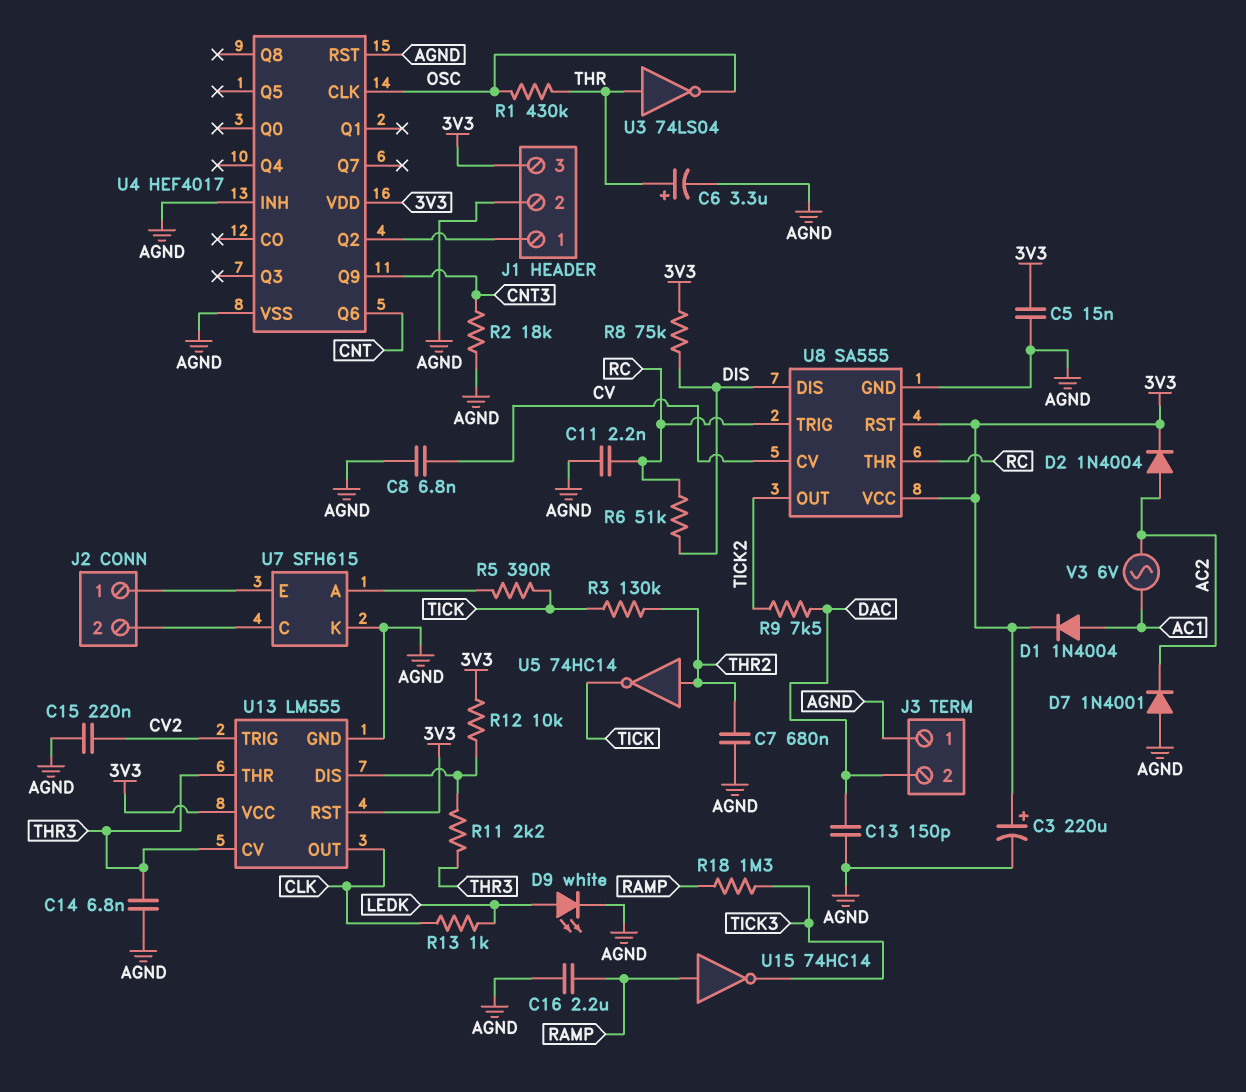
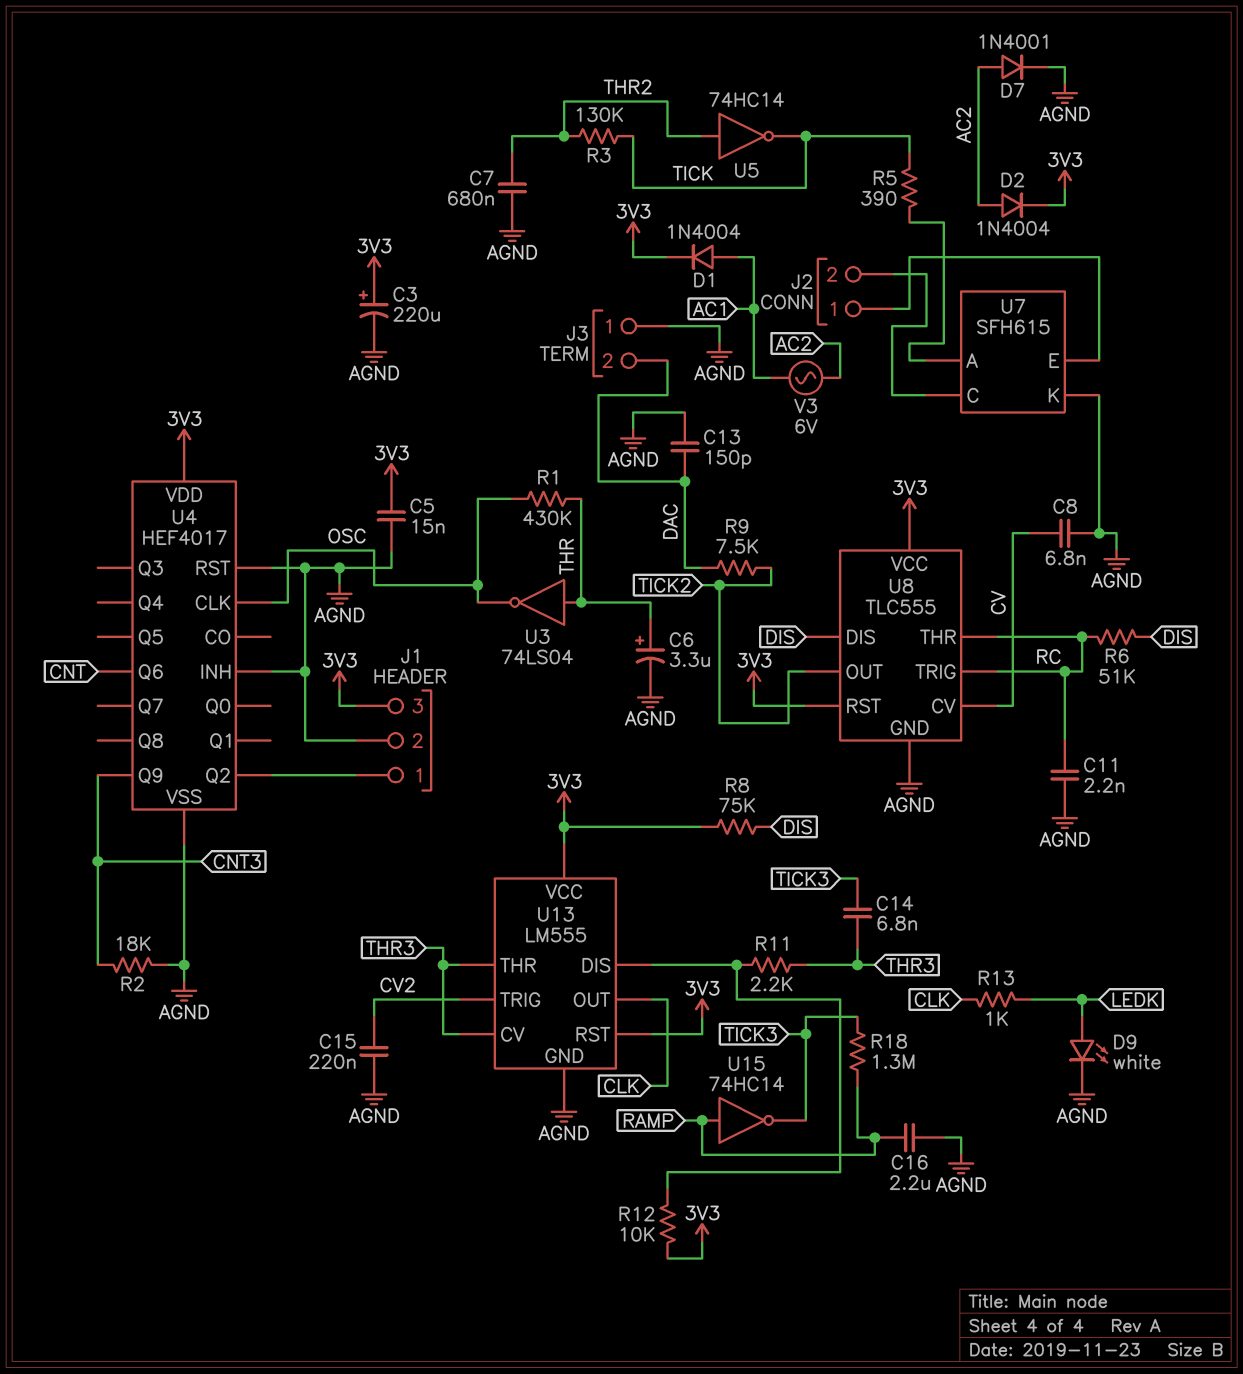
C14: 6.8nF (AGND, THR3) -> 6.8nF (THR3, TICK3)
D7: diode 1N4001 (A AGND, K AC2) -> diode 1N4001 (A AC2, K AGND)
U8: SA555 -> TLC555

